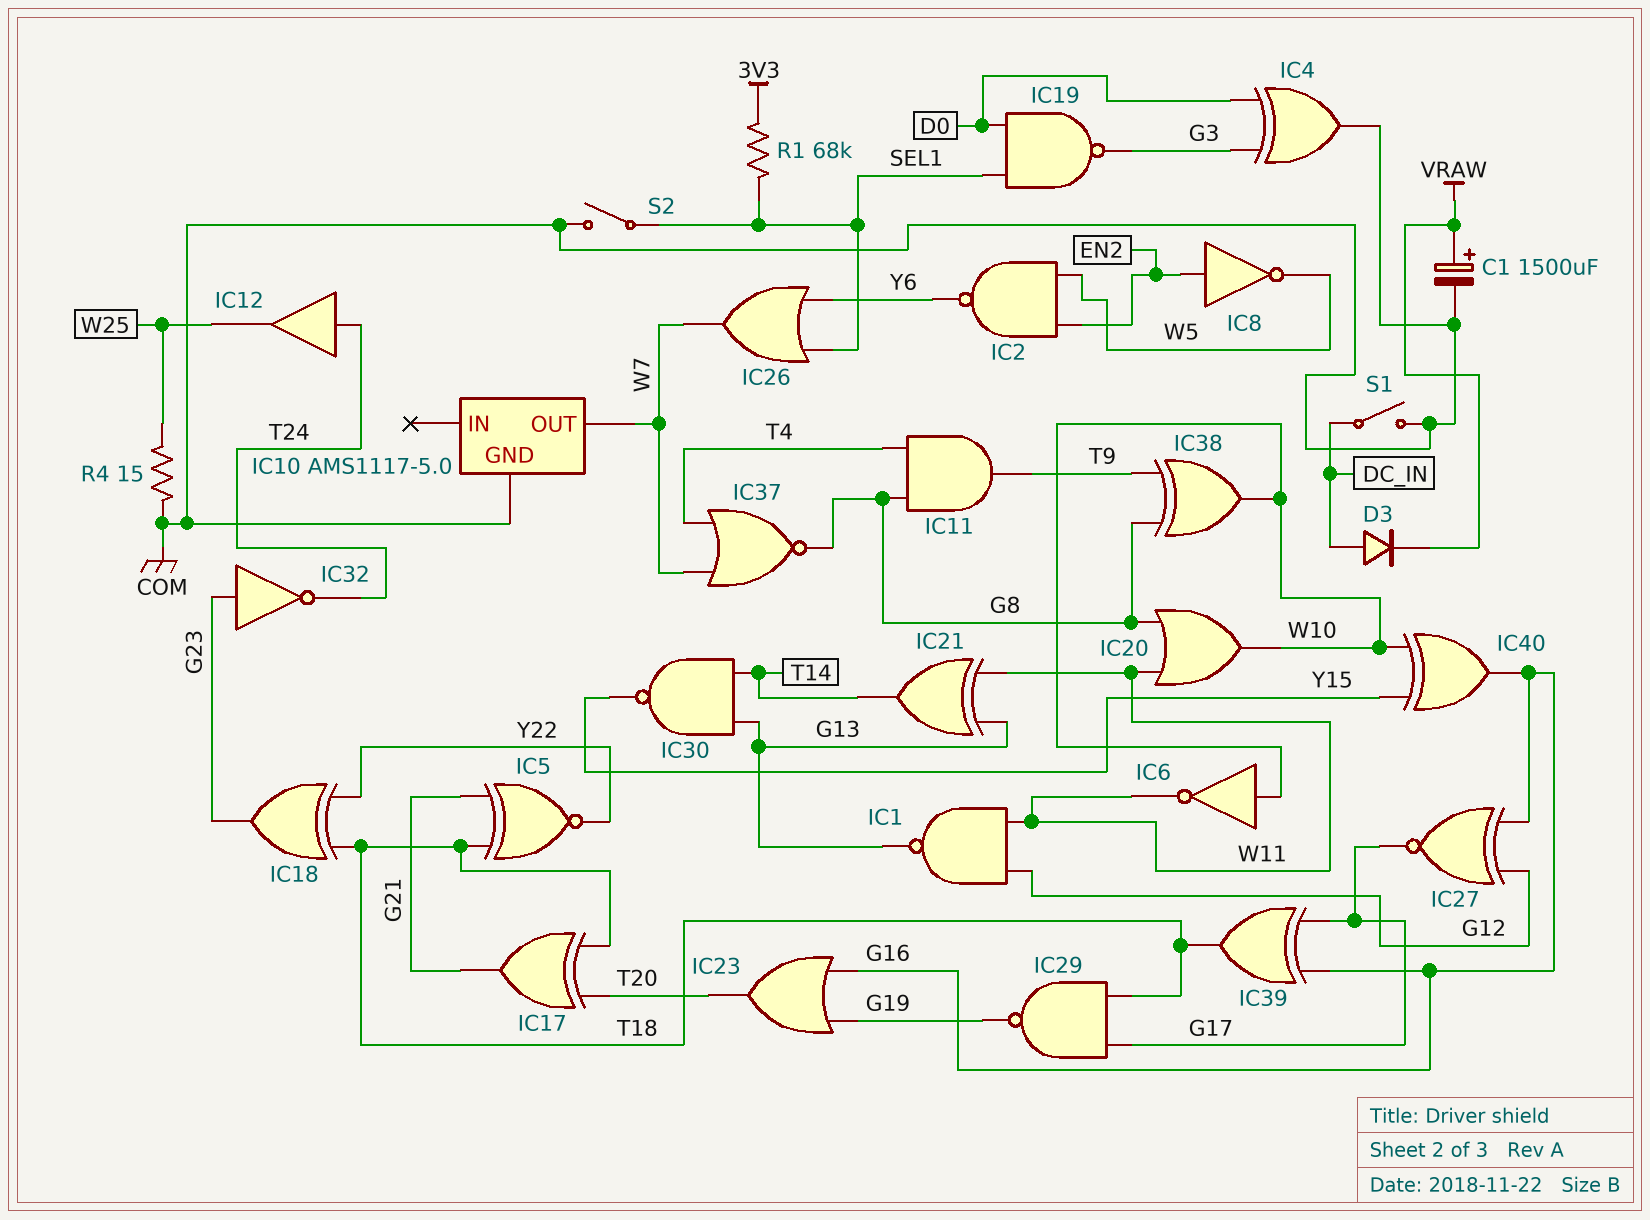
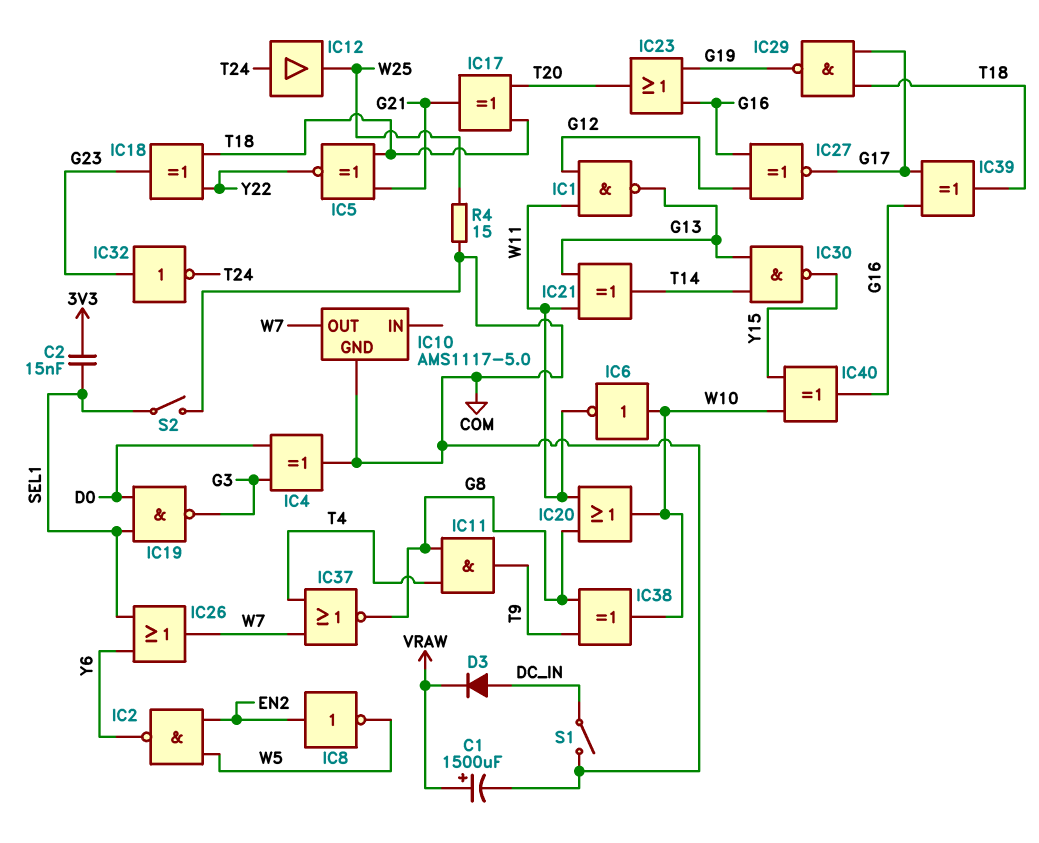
C2: none -> 15nF (3V3, SEL1)
R1: 68k (3V3, SEL1) -> none

